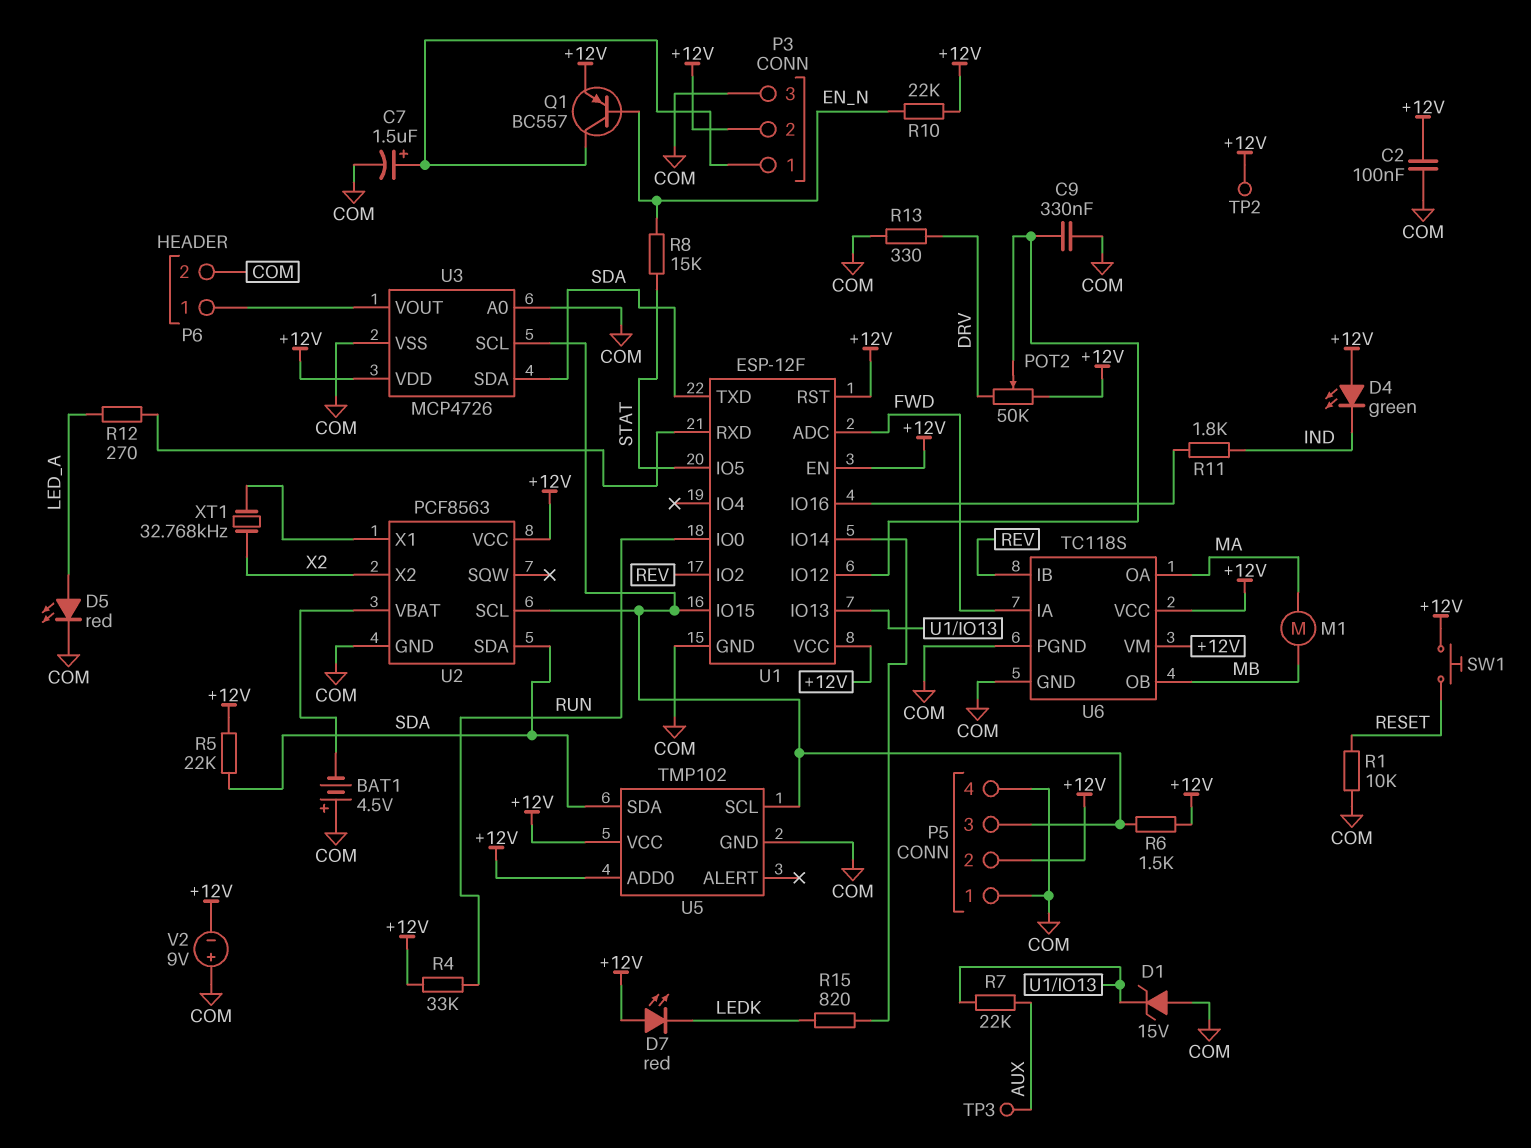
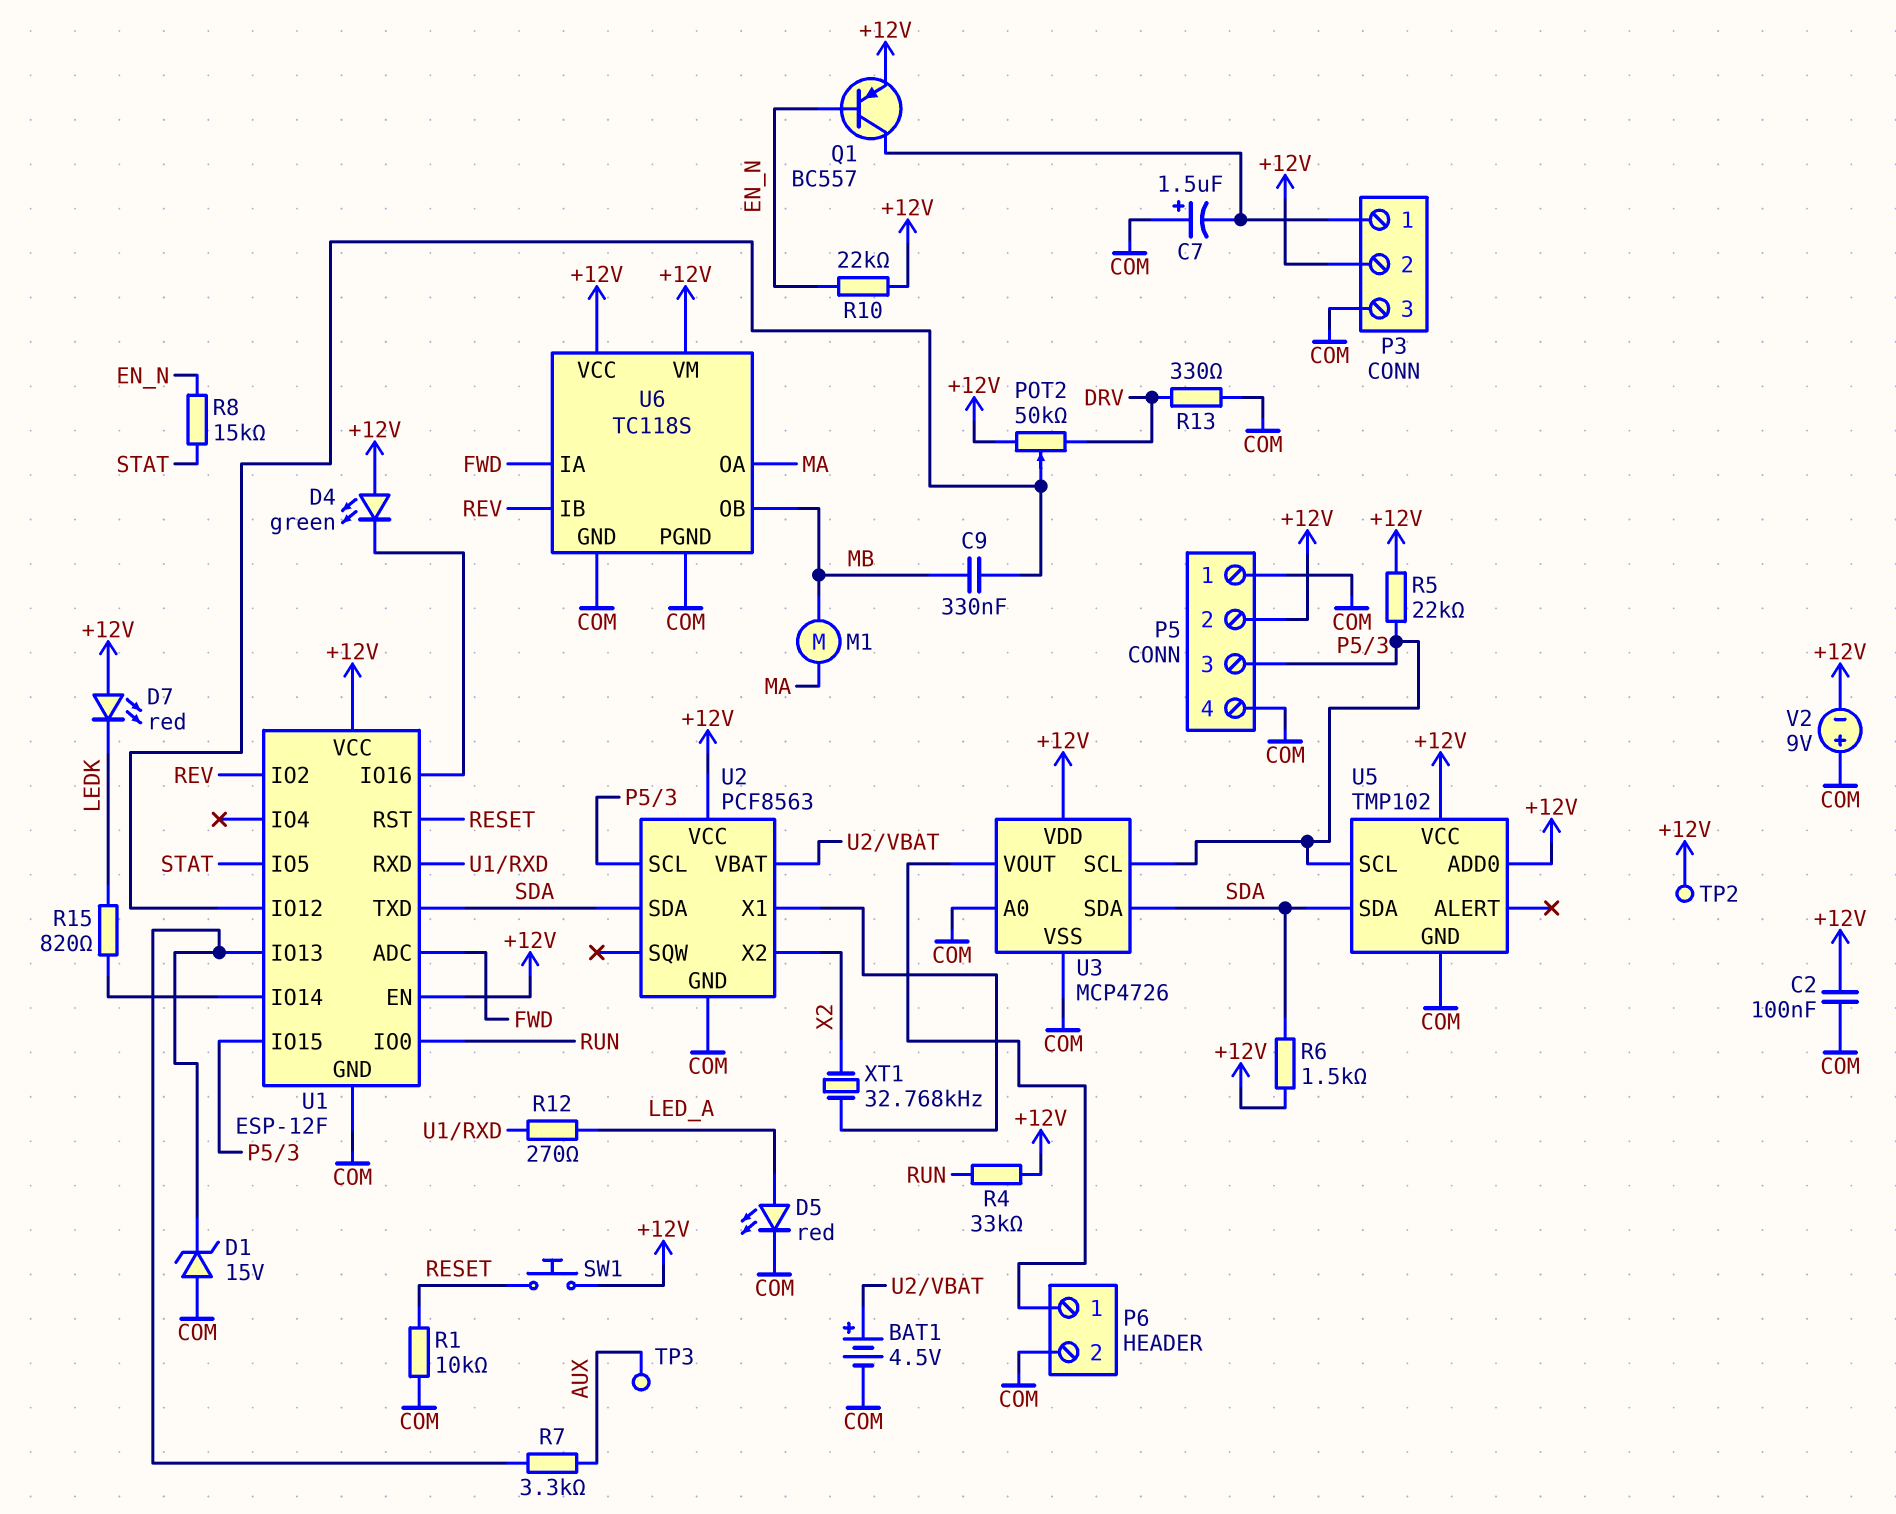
BAT1: 4.5V (plus COM, minus U2/VBAT) -> 4.5V (plus U2/VBAT, minus COM)
C7: 1.5uF (plus P3/1, minus COM) -> 1.5uF (plus COM, minus P3/1)
C9: 330nF (COM, U1/IO12) -> 330nF (MB, U1/IO12)
D4: LED green (A +12V, K IND) -> LED green (A +12V, K U1/IO16)
R5: 22k (+12V, SDA) -> 22k (+12V, P5/3)
R6: 1.5k (+12V, P5/3) -> 1.5k (+12V, SDA)
R7: 22k (AUX, U1/IO13) -> 3.3k (AUX, U1/IO13)
R11: 1.8k (IND, U1/IO16) -> none
U1 pin RST: +12V -> RESET

